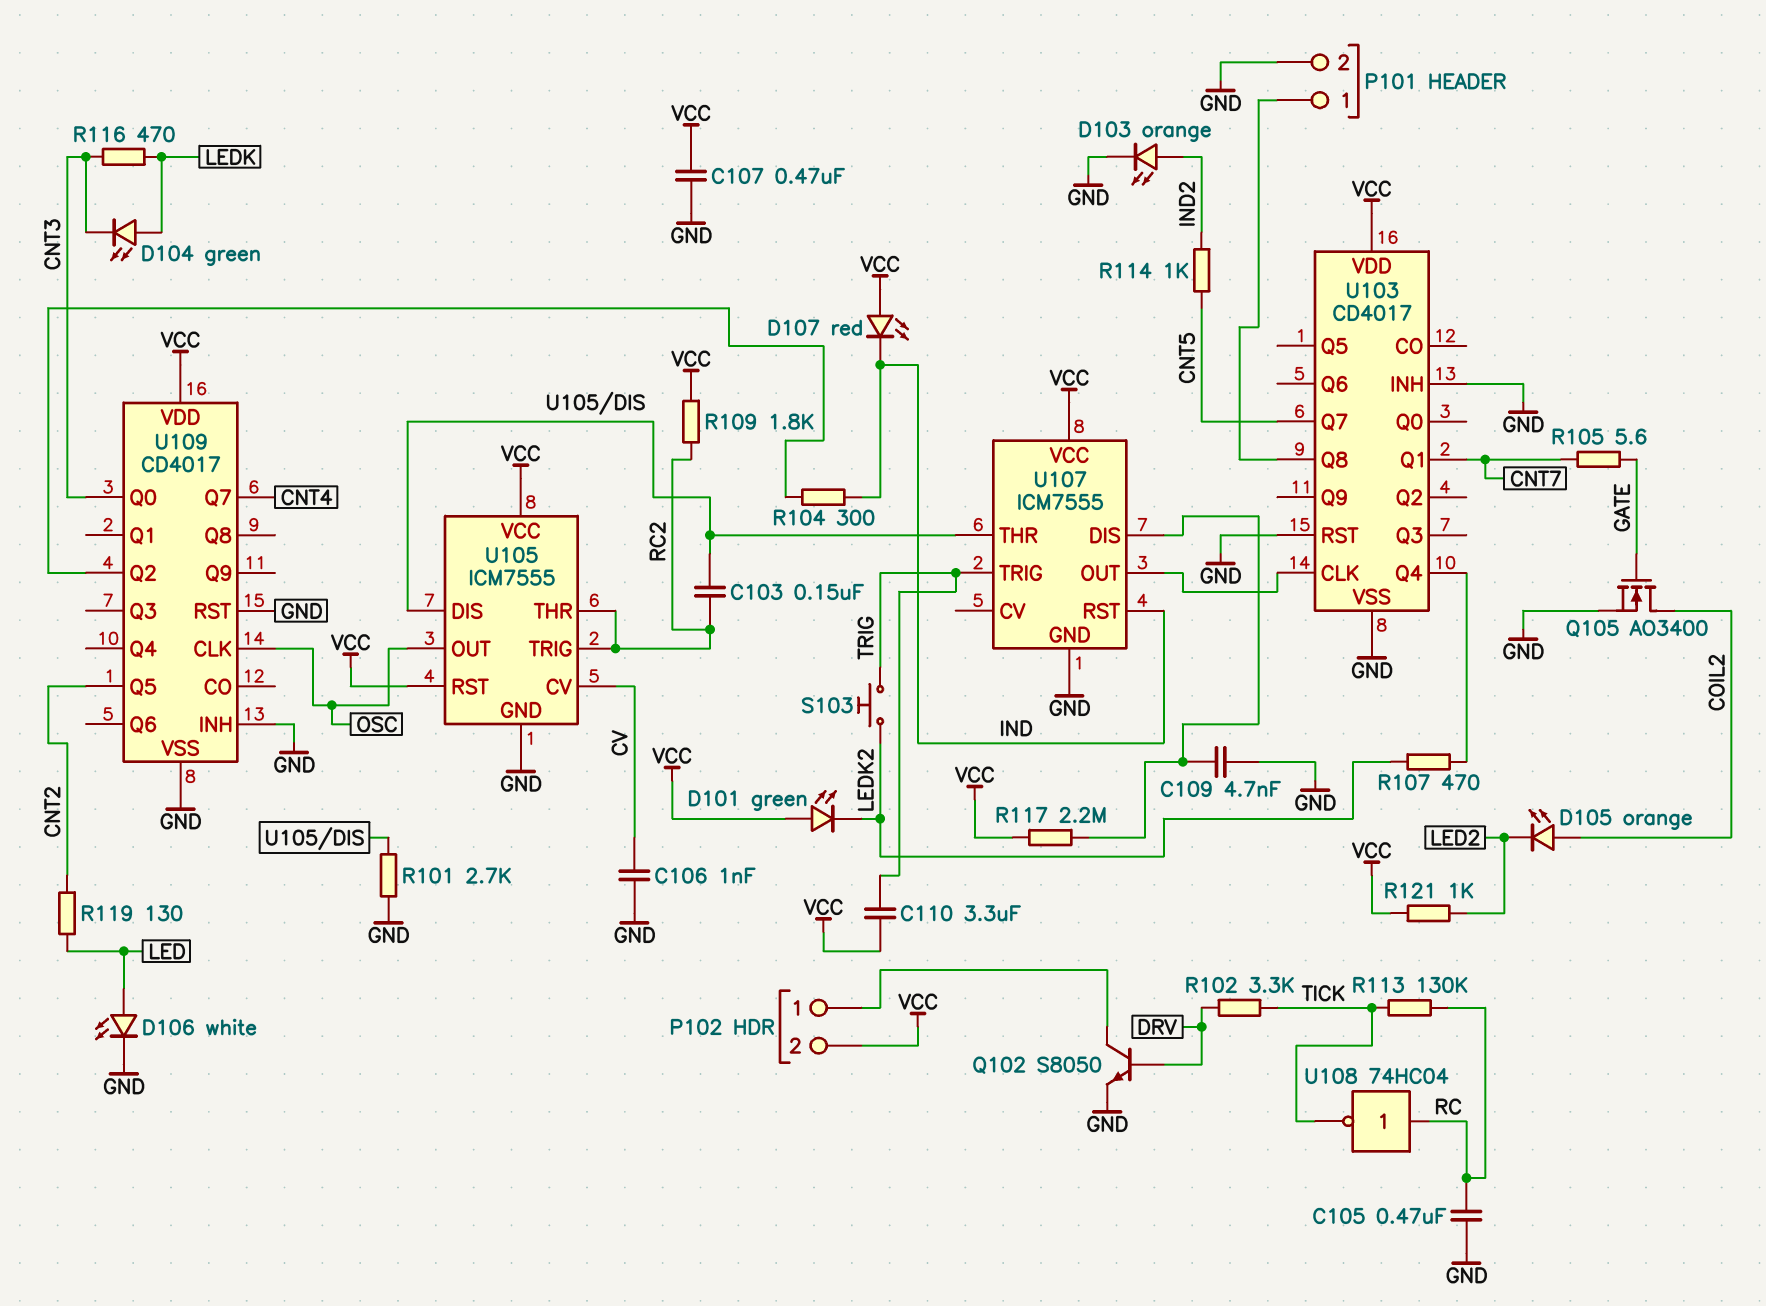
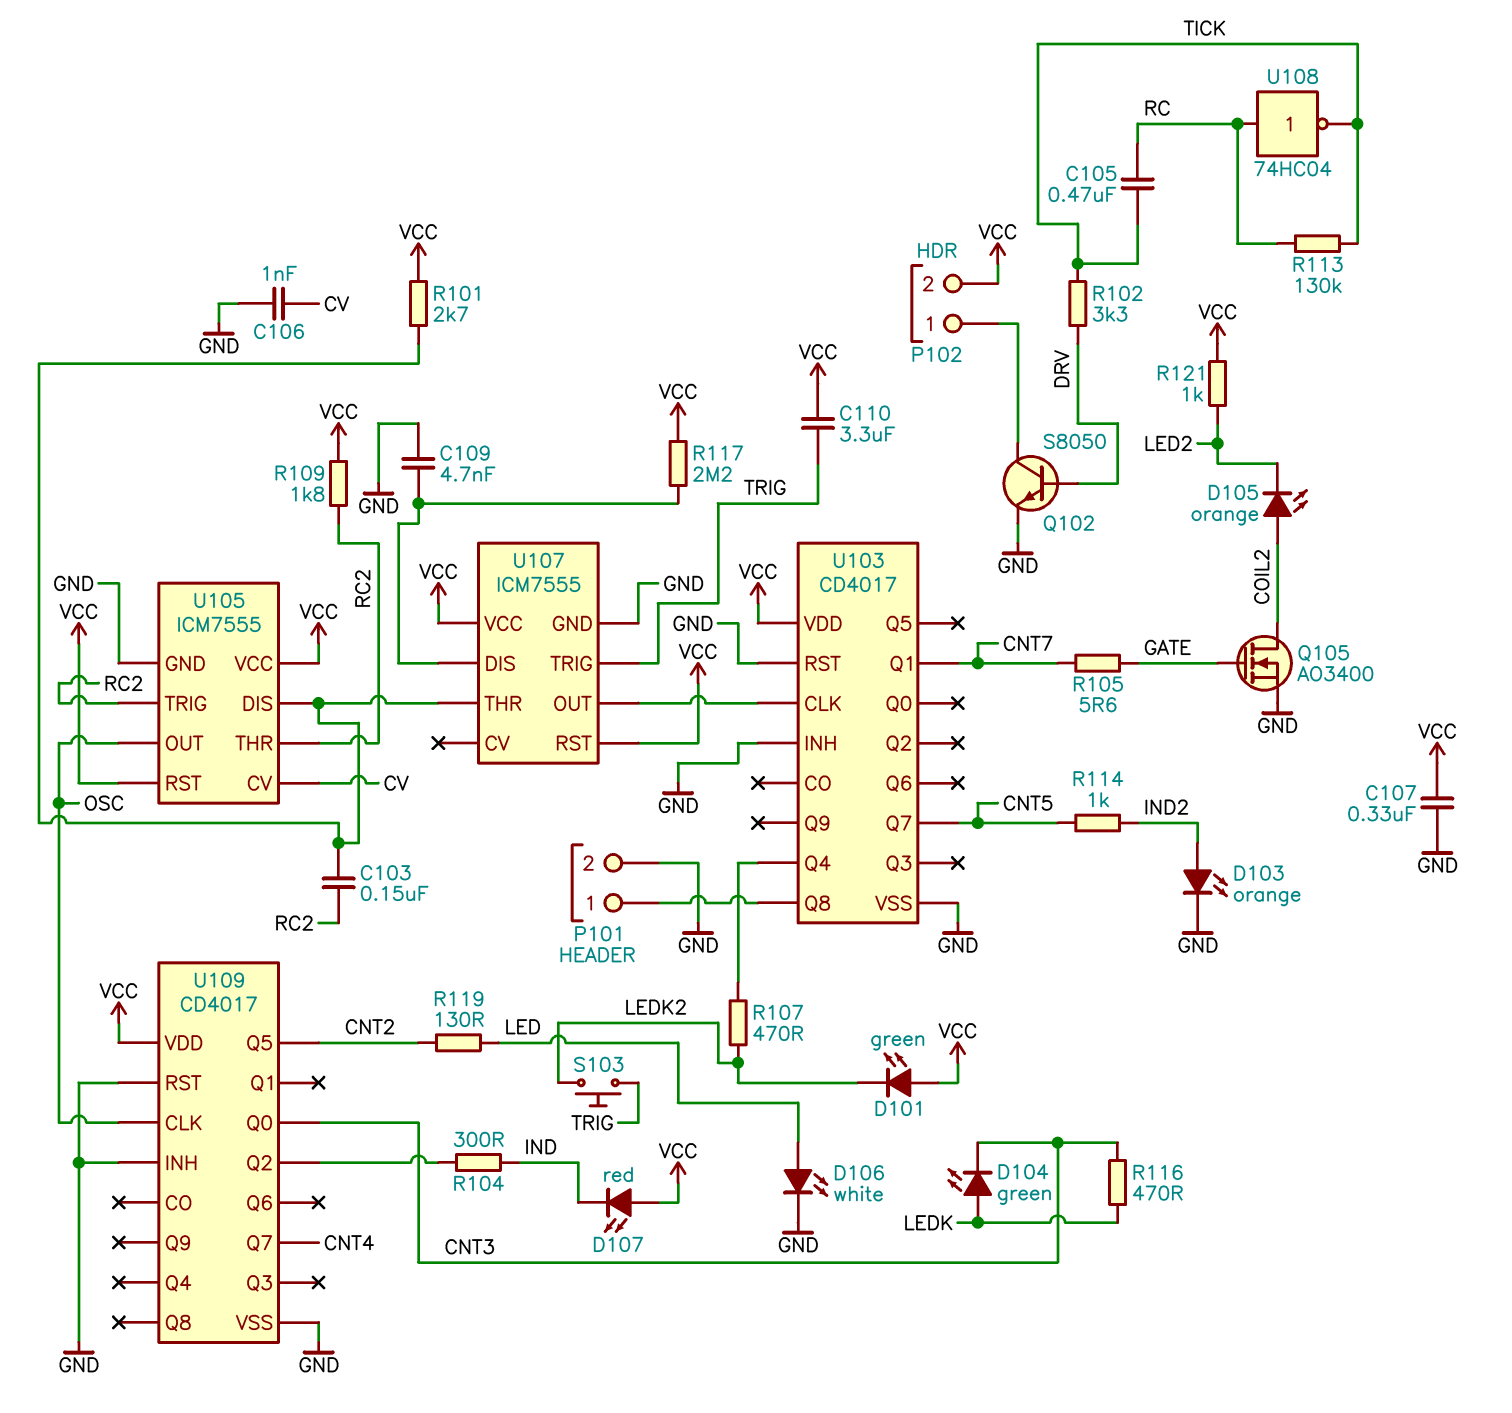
C105: 470nF (GND, RC) -> 470nF (RC, TICK)
C107: 470nF (GND, VCC) -> 330nF (GND, VCC)
R101: 2.7k (GND, U105/DIS) -> 2.7k (U105/DIS, VCC)
U107 pin RST: IND -> VCC

